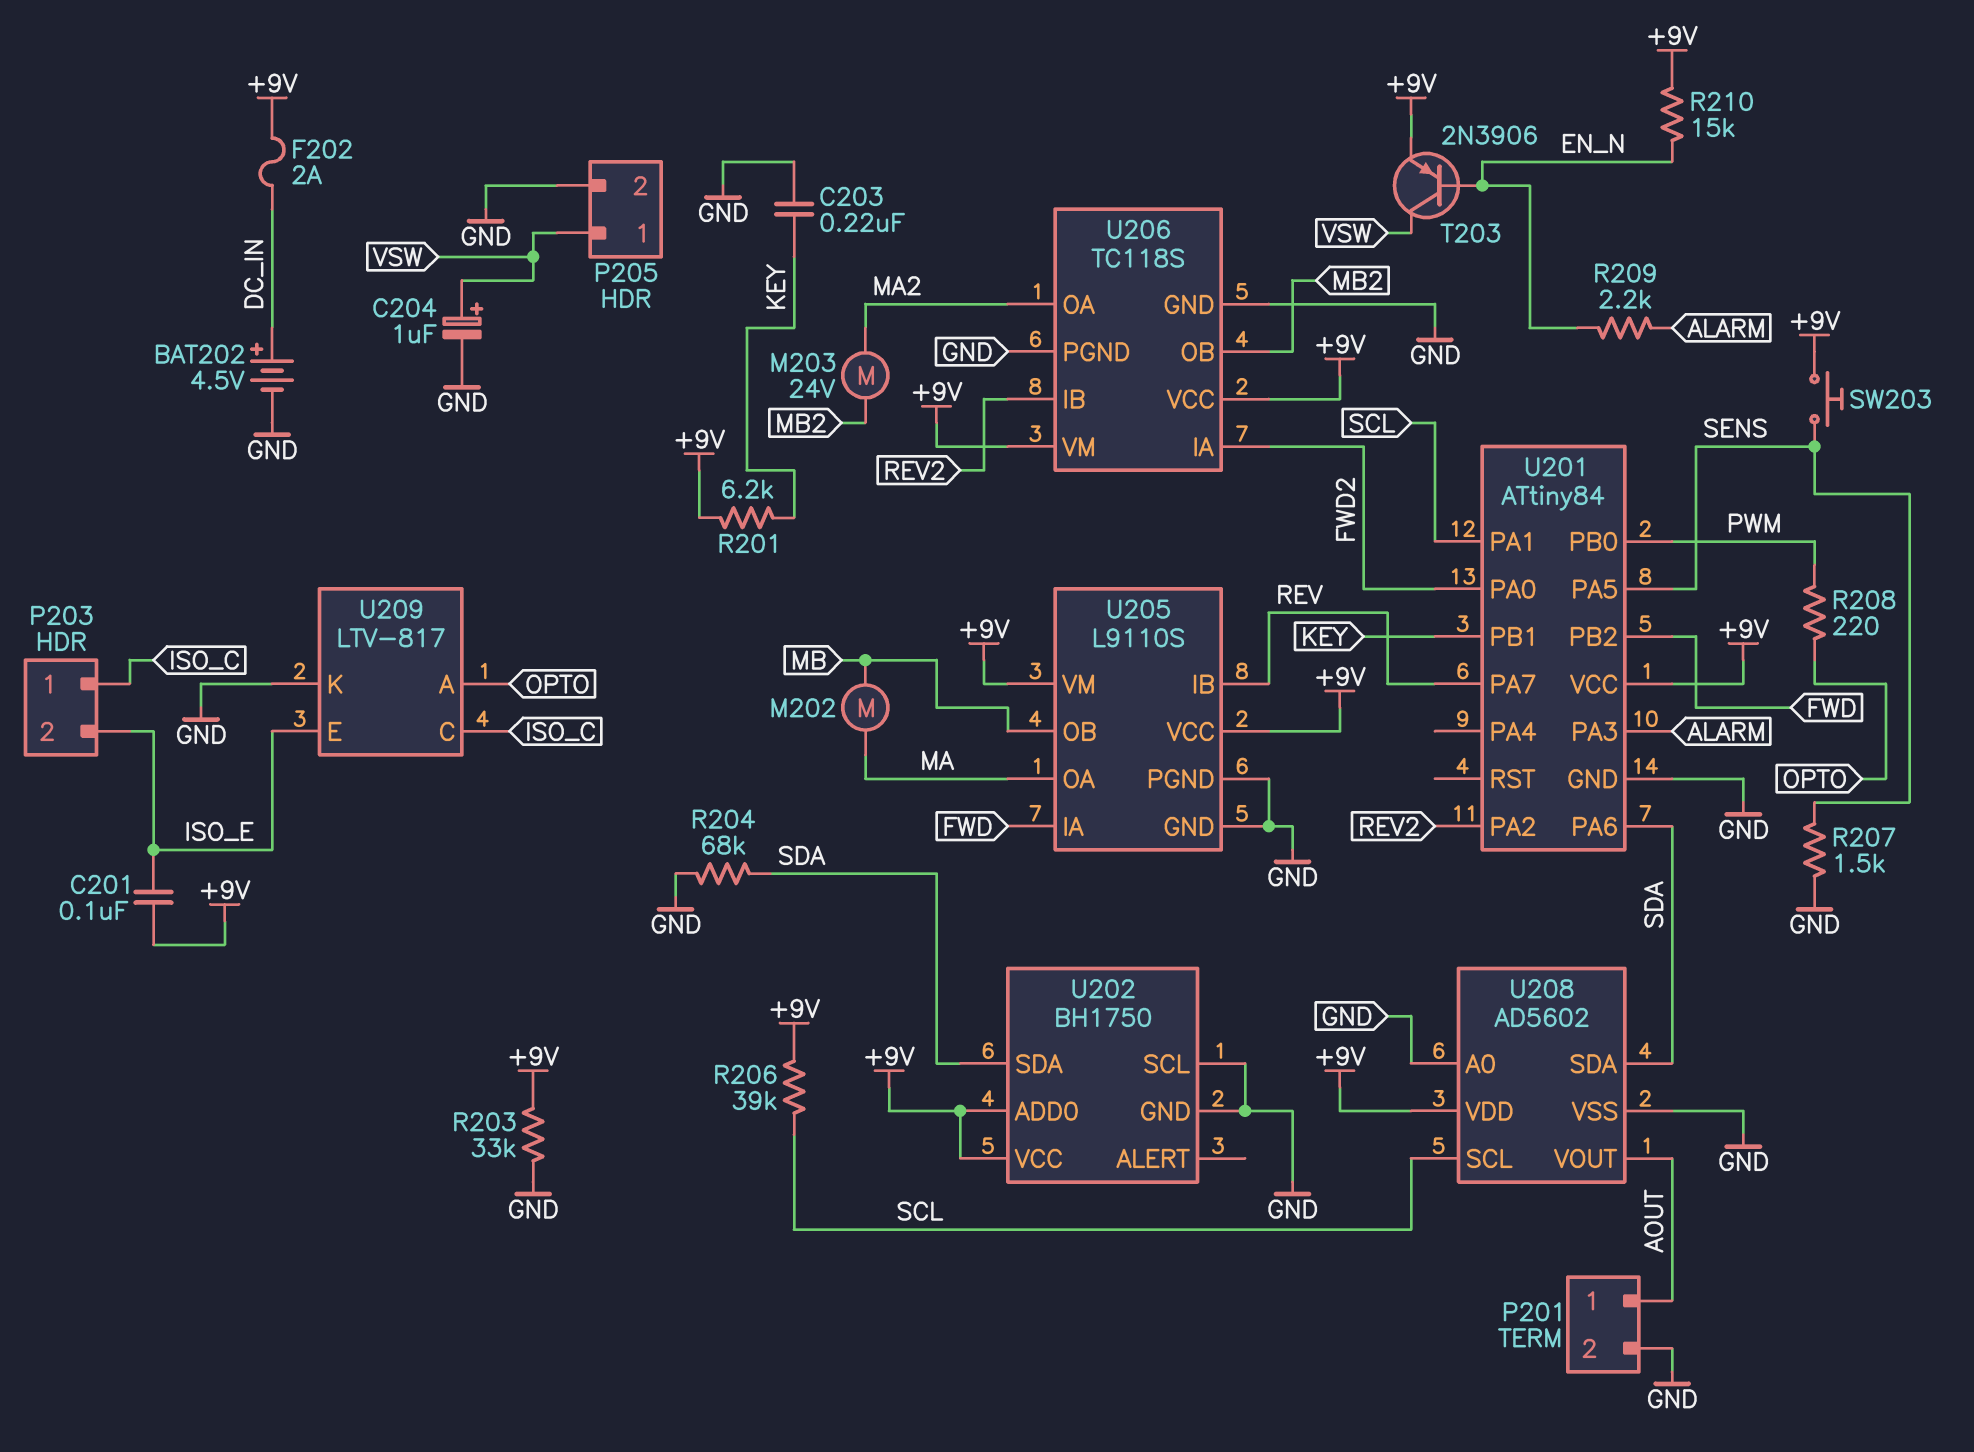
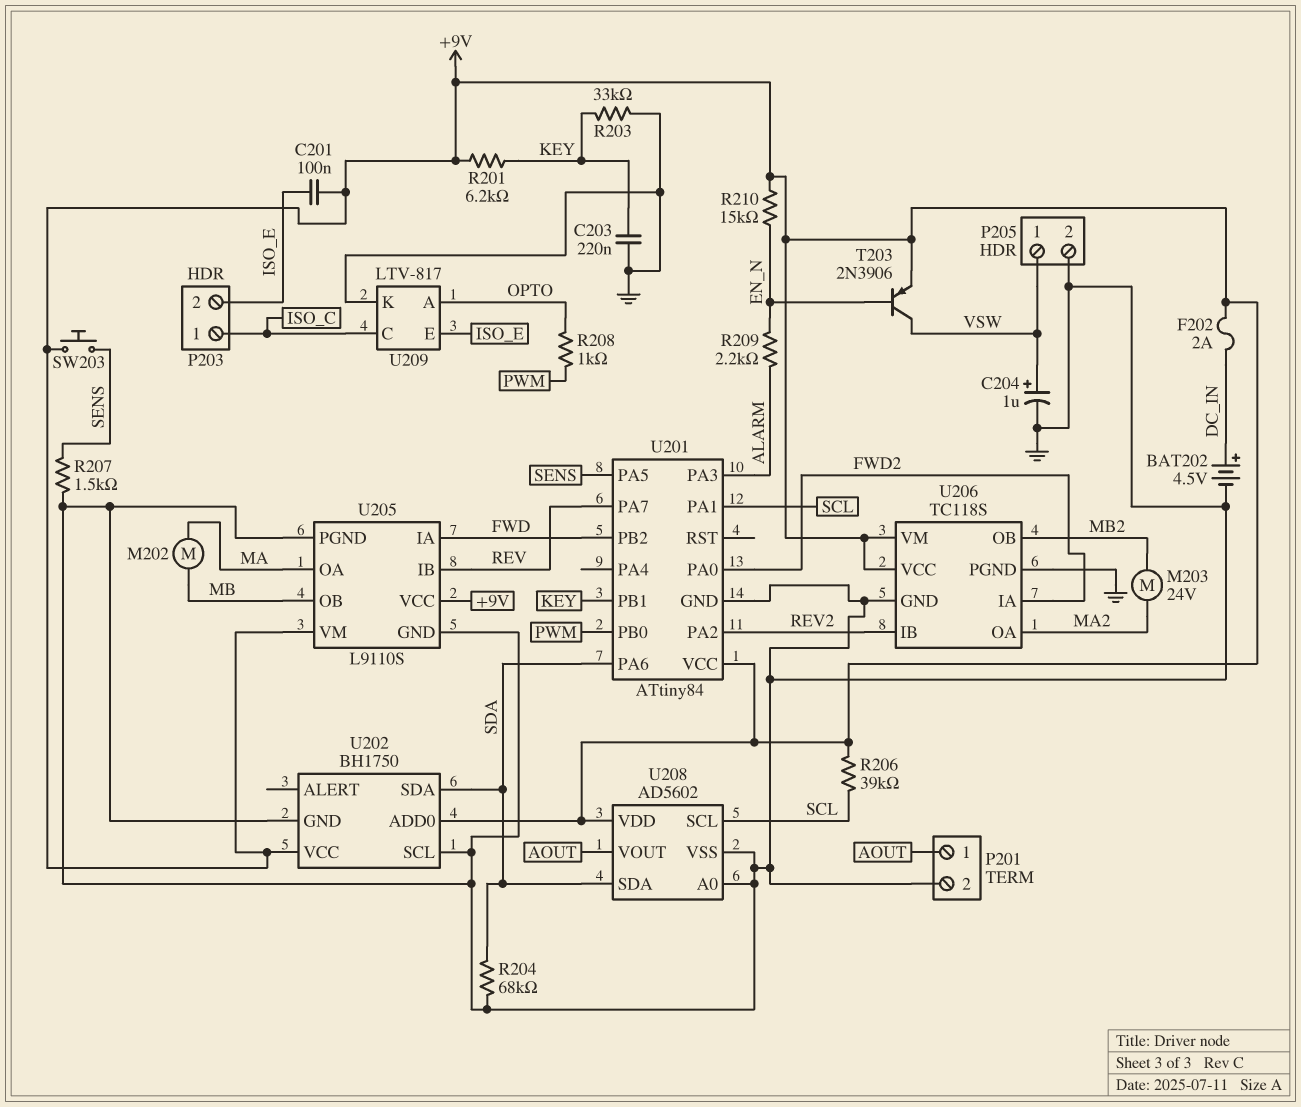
R203: 33k (+9V, GND) -> 33k (GND, KEY)
R208: 220 (OPTO, PWM) -> 1k (OPTO, PWM)

